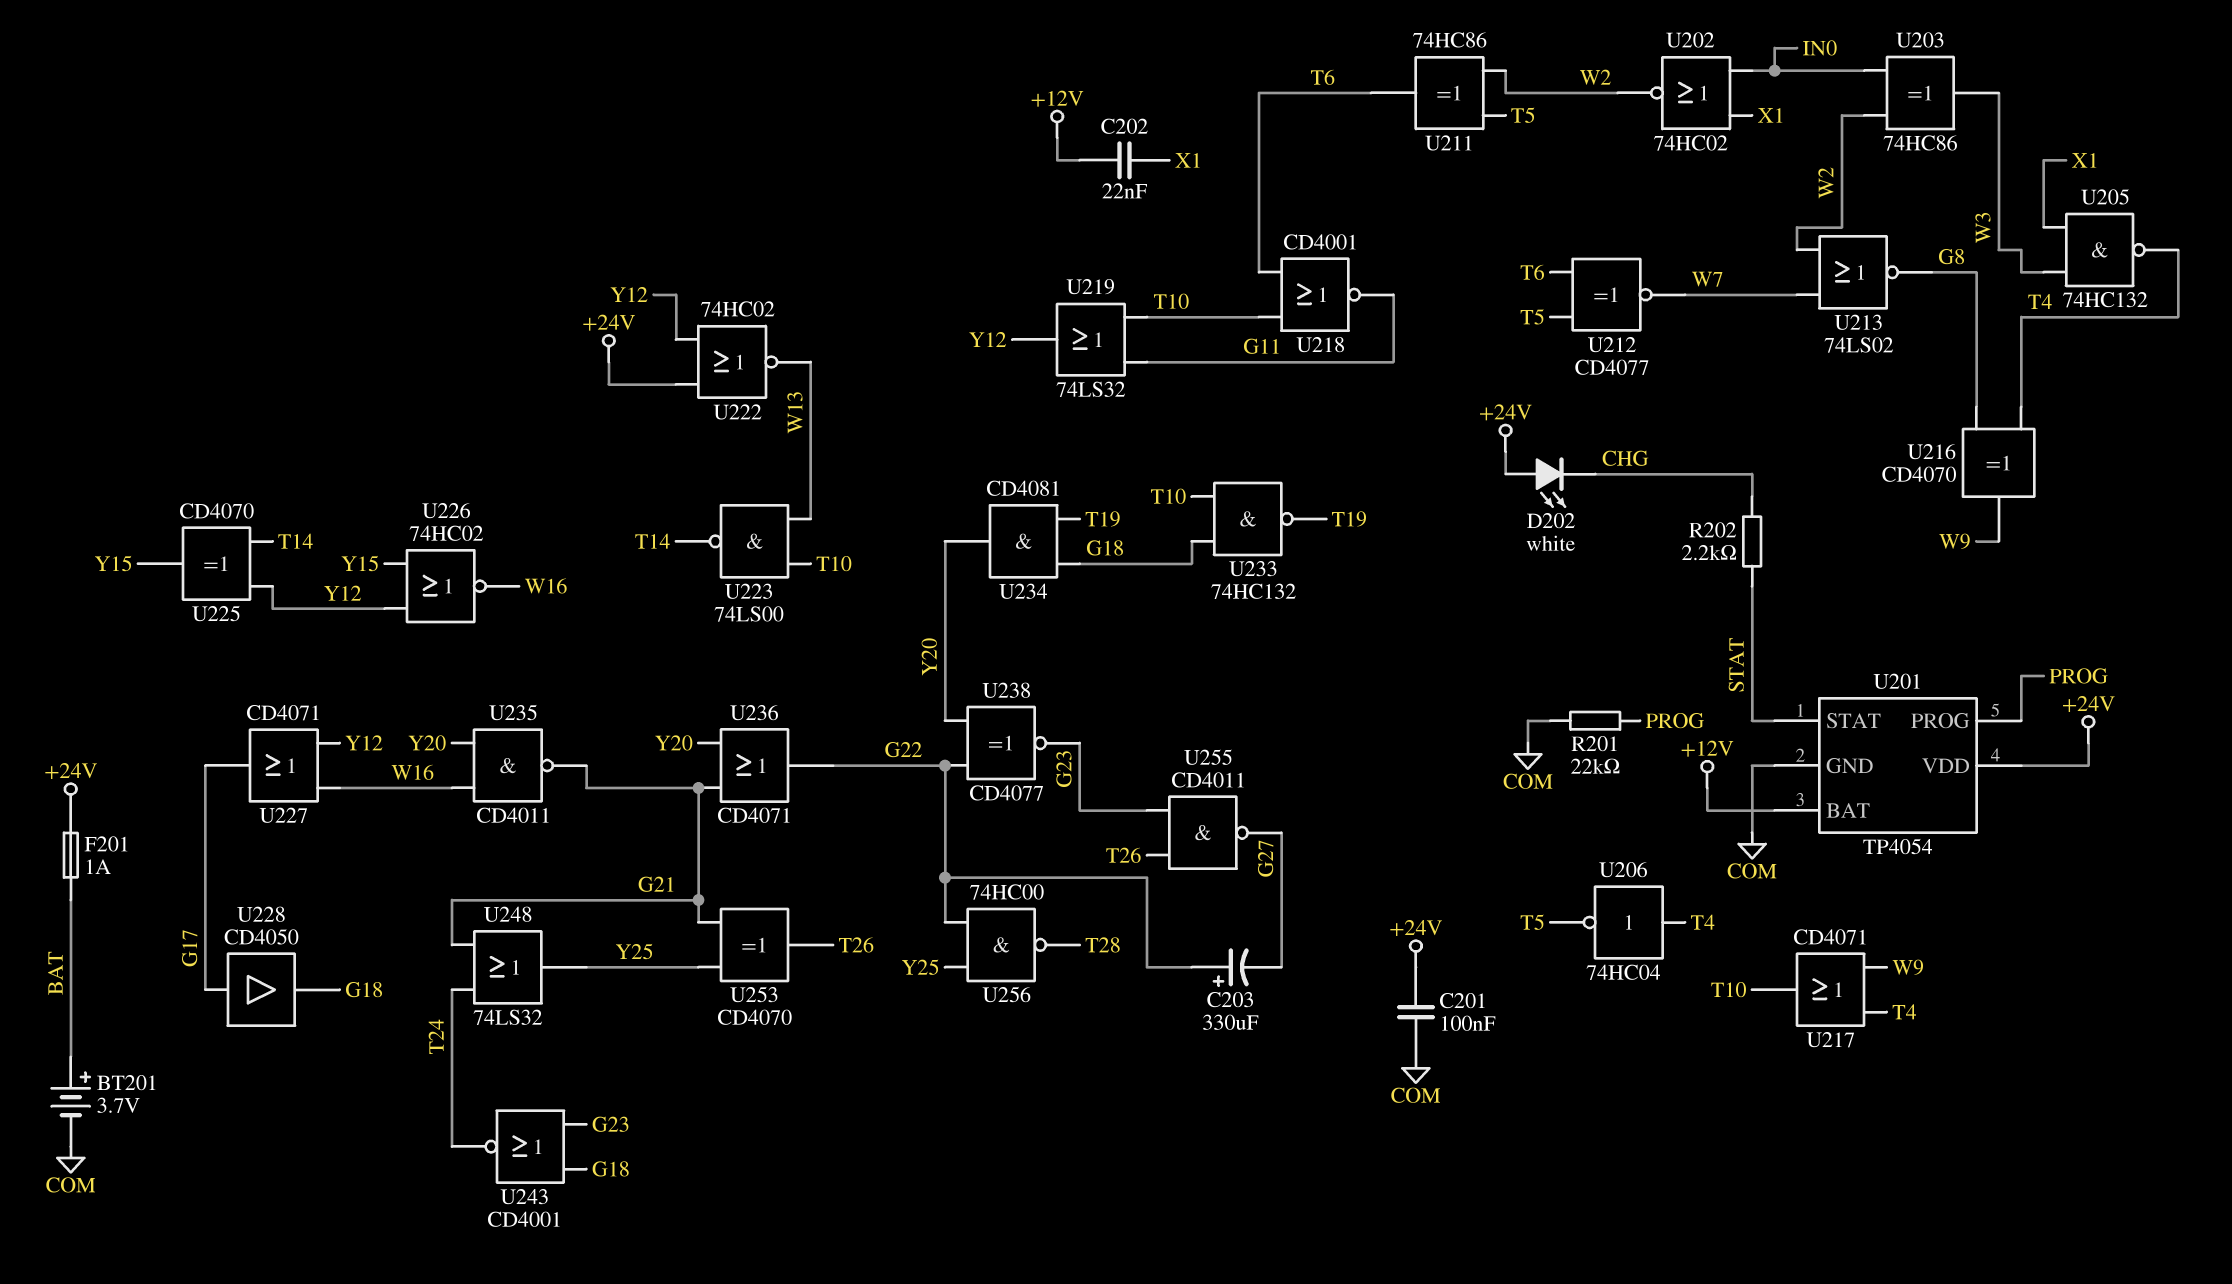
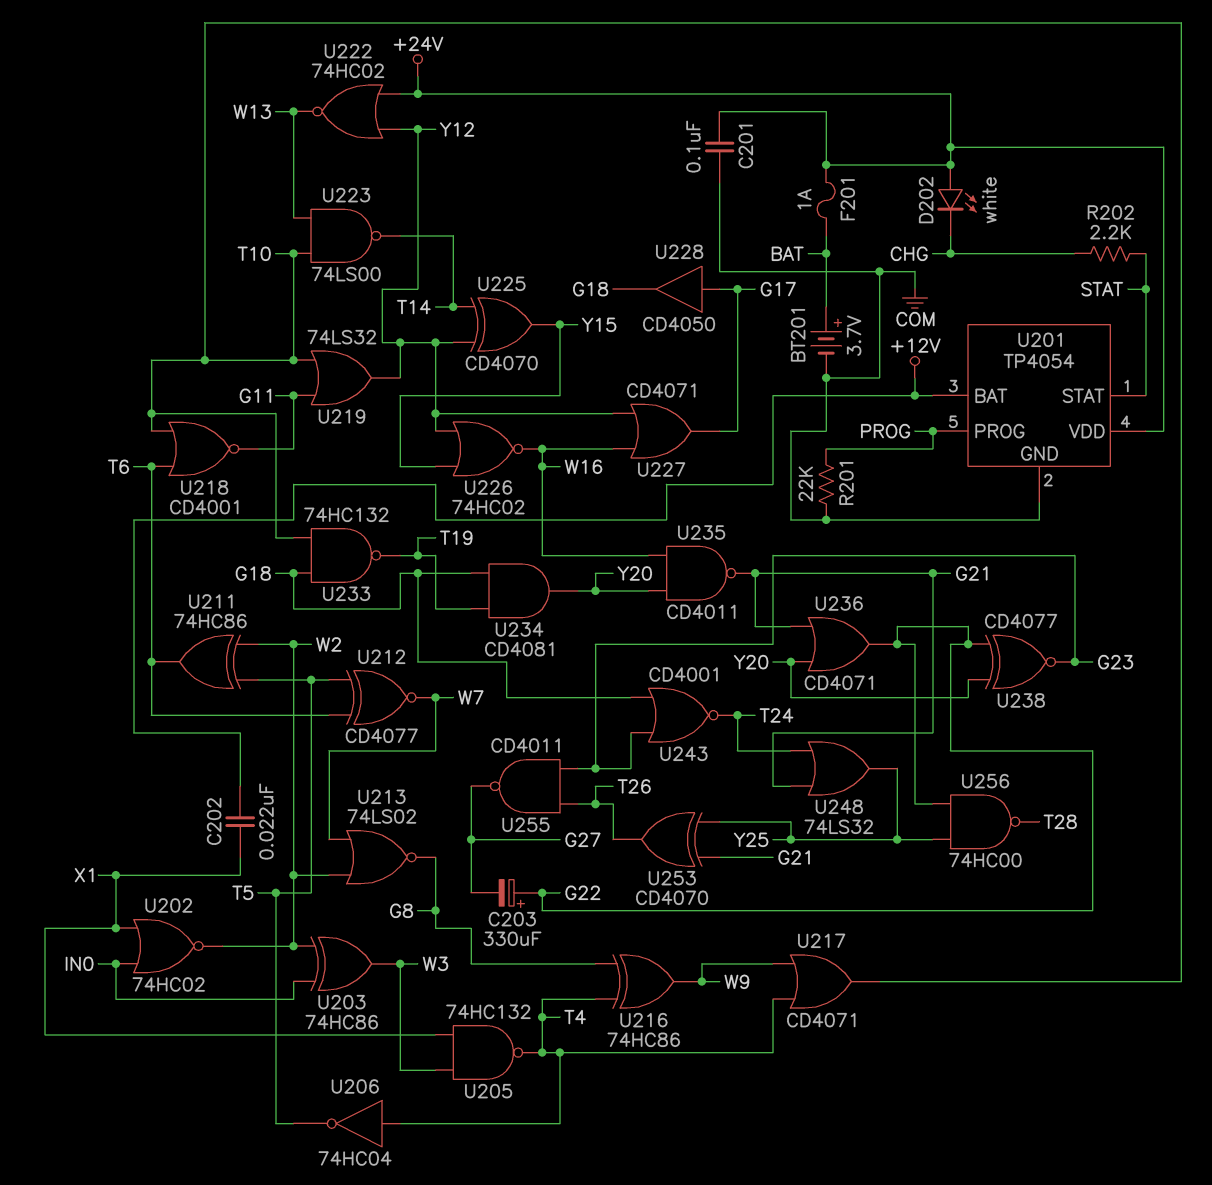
U216: XOR CD4070 (in G8, in T4, out W9) -> XOR 74HC86 (in G8, in T4, out W9)

